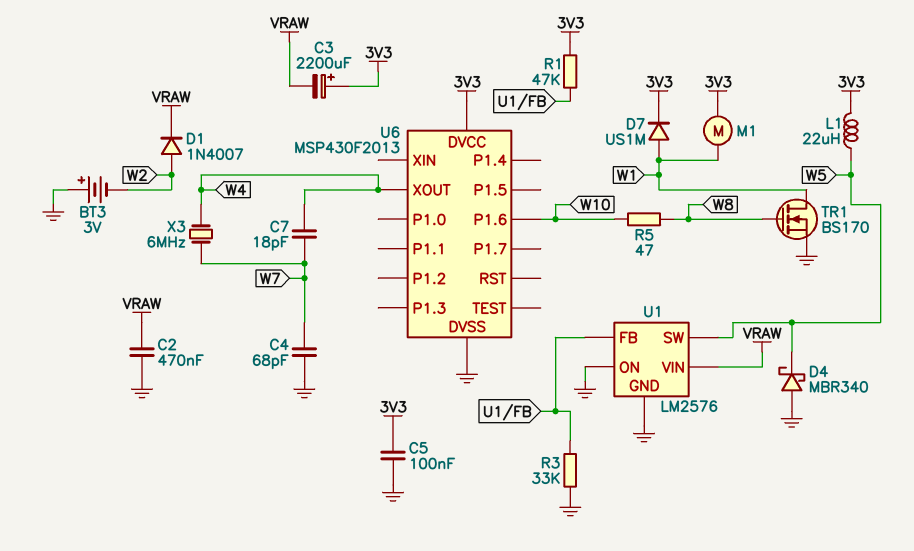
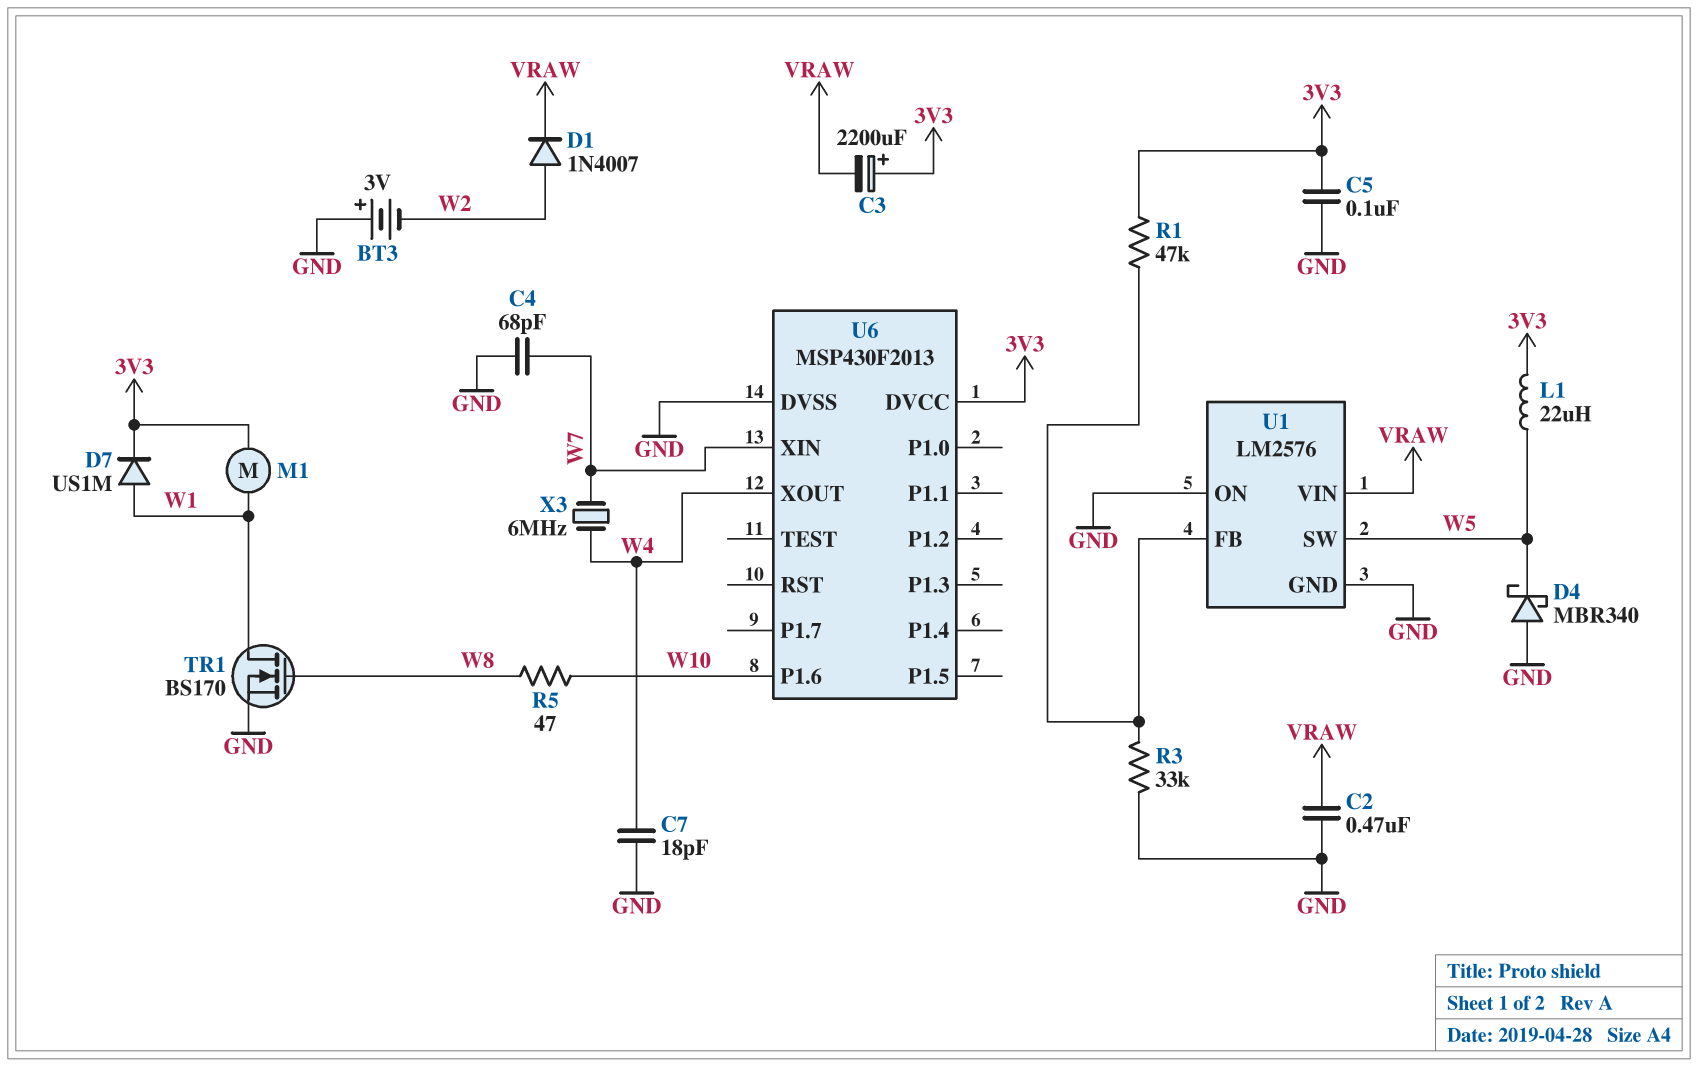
C7: 18pF (W4, W7) -> 18pF (GND, W4)
U6 pin XIN: none -> W7

